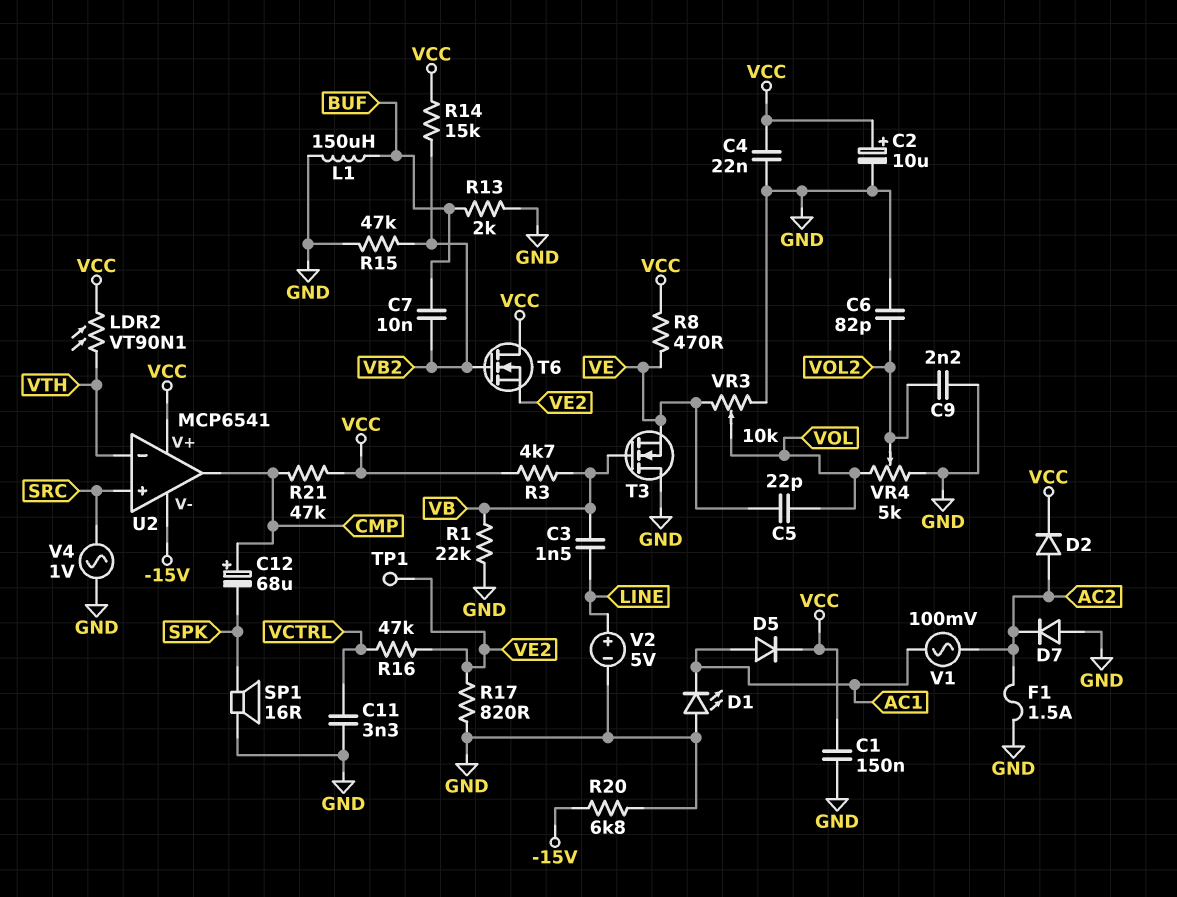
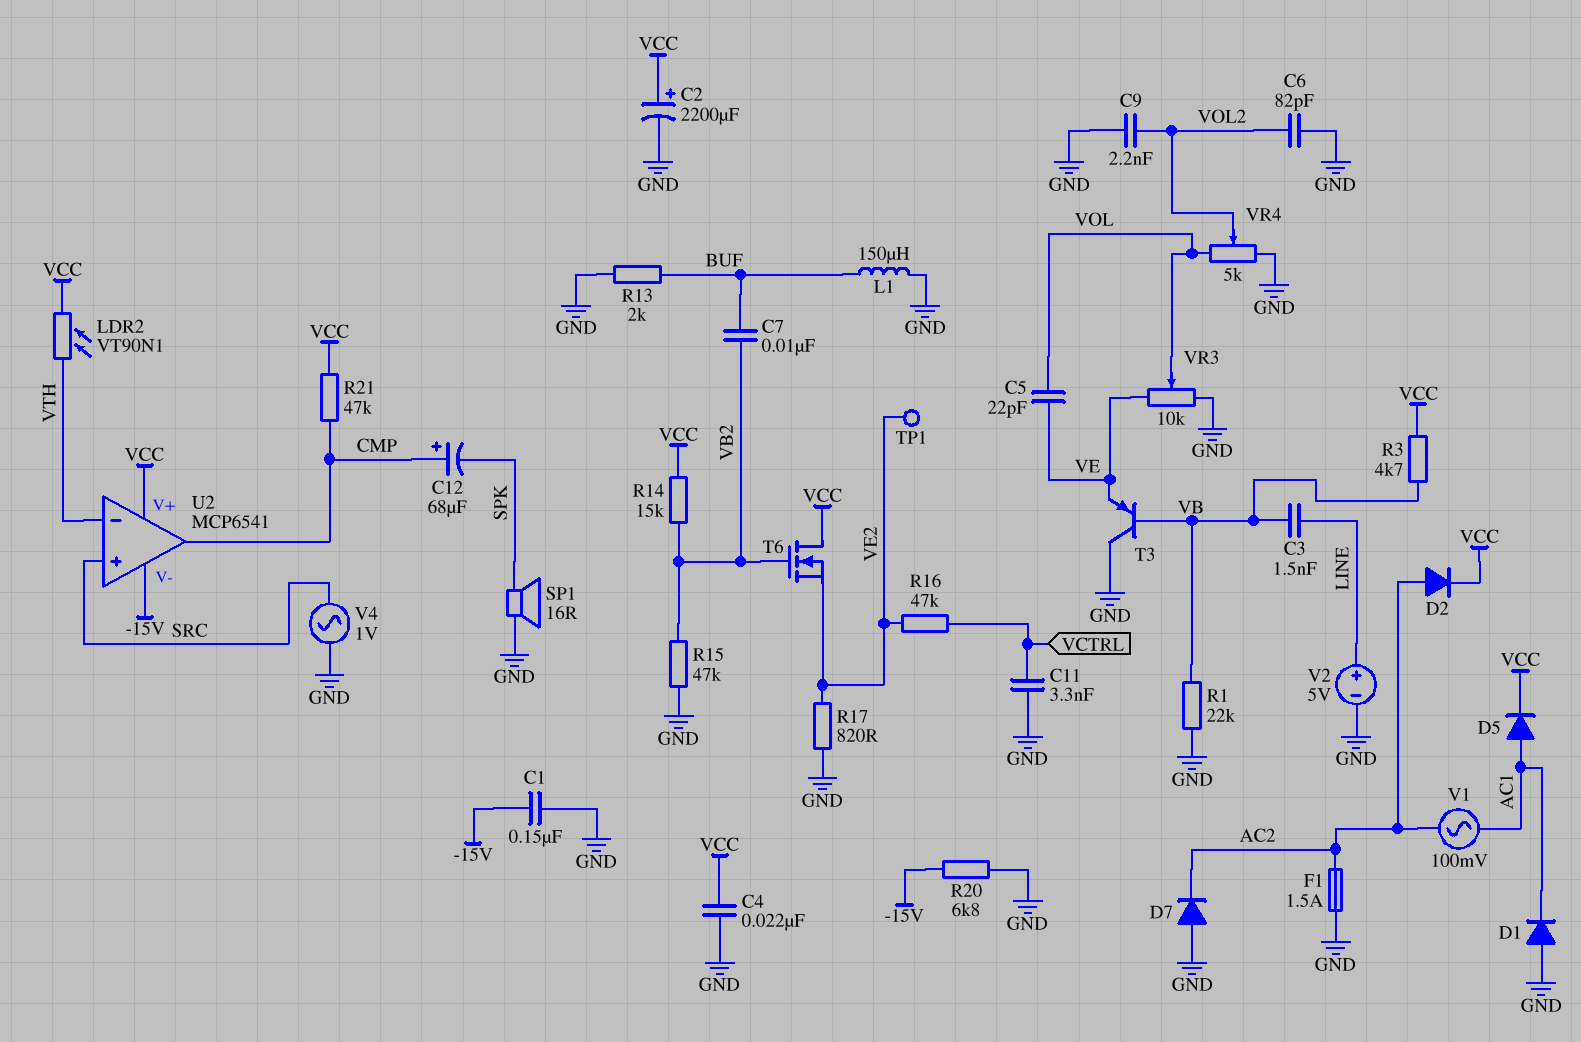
C1: 150nF (GND, VCC) -> 150nF (-15V, GND)
C2: 10uF (plus VCC, minus GND) -> 2200uF (plus VCC, minus GND)
D1: LED (A GND, K AC1) -> diode (A GND, K AC1)
R8: 470 (VCC, VE) -> none
T3: NMOS (G VB, D GND, S VE) -> PNP (B VB, C GND, E VE)

